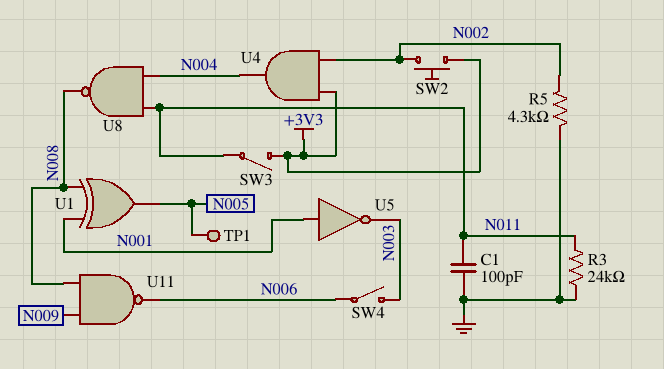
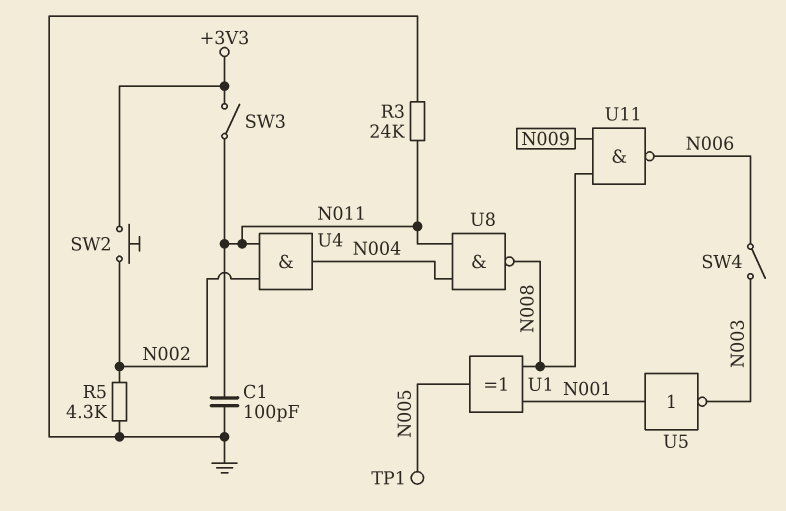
U4: AND (in +3V3, in N002, out N004) -> AND (in N002, in N011, out N004)

